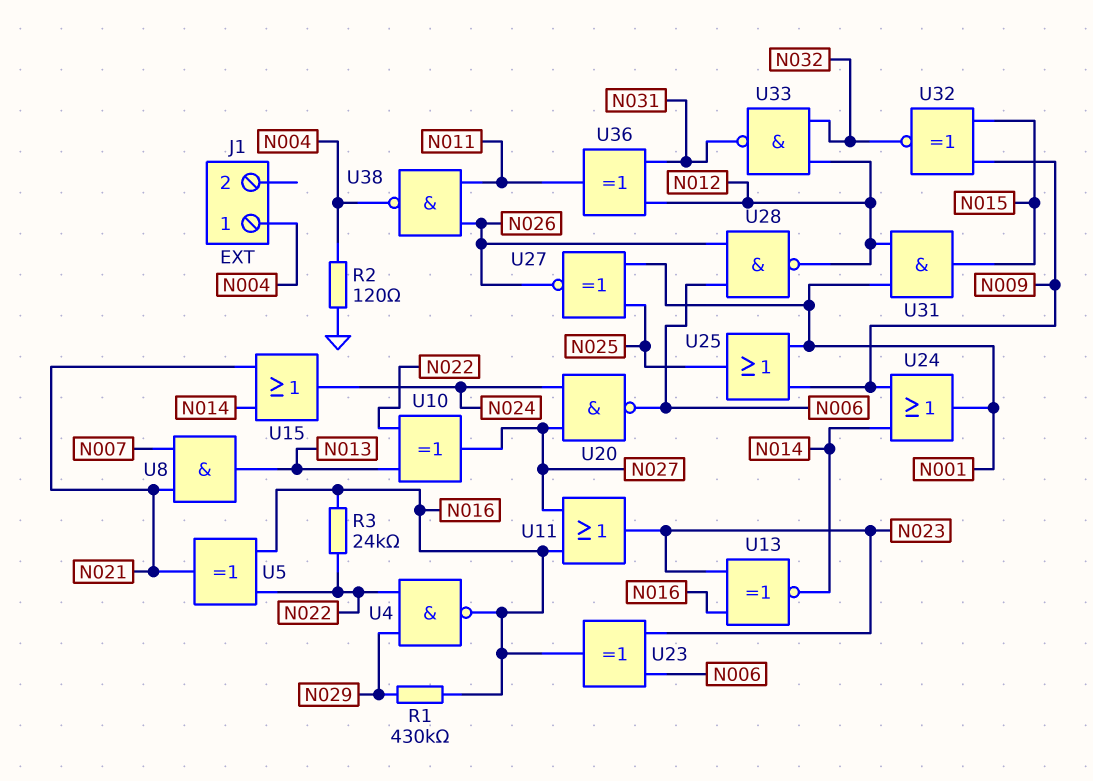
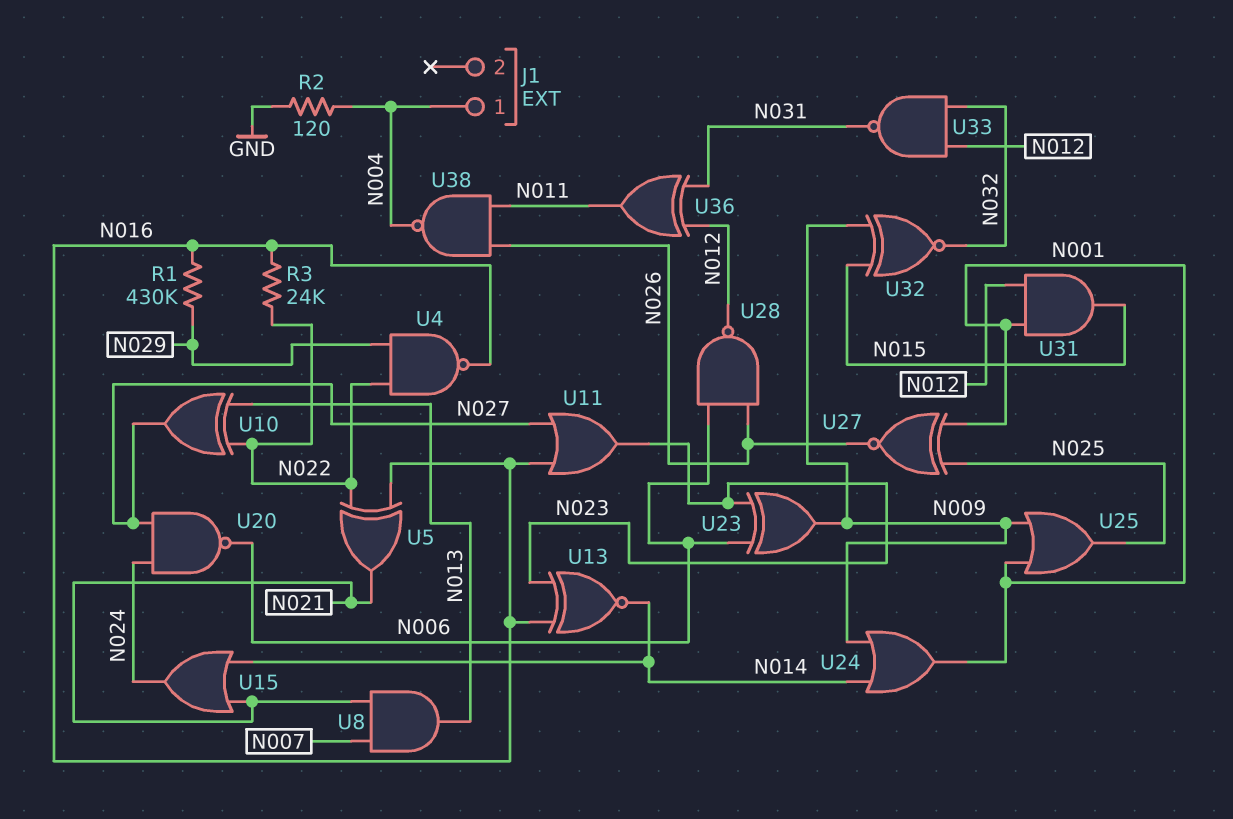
U23: XOR (in N006, in N023, out N016) -> XOR (in N006, in N023, out N009)

